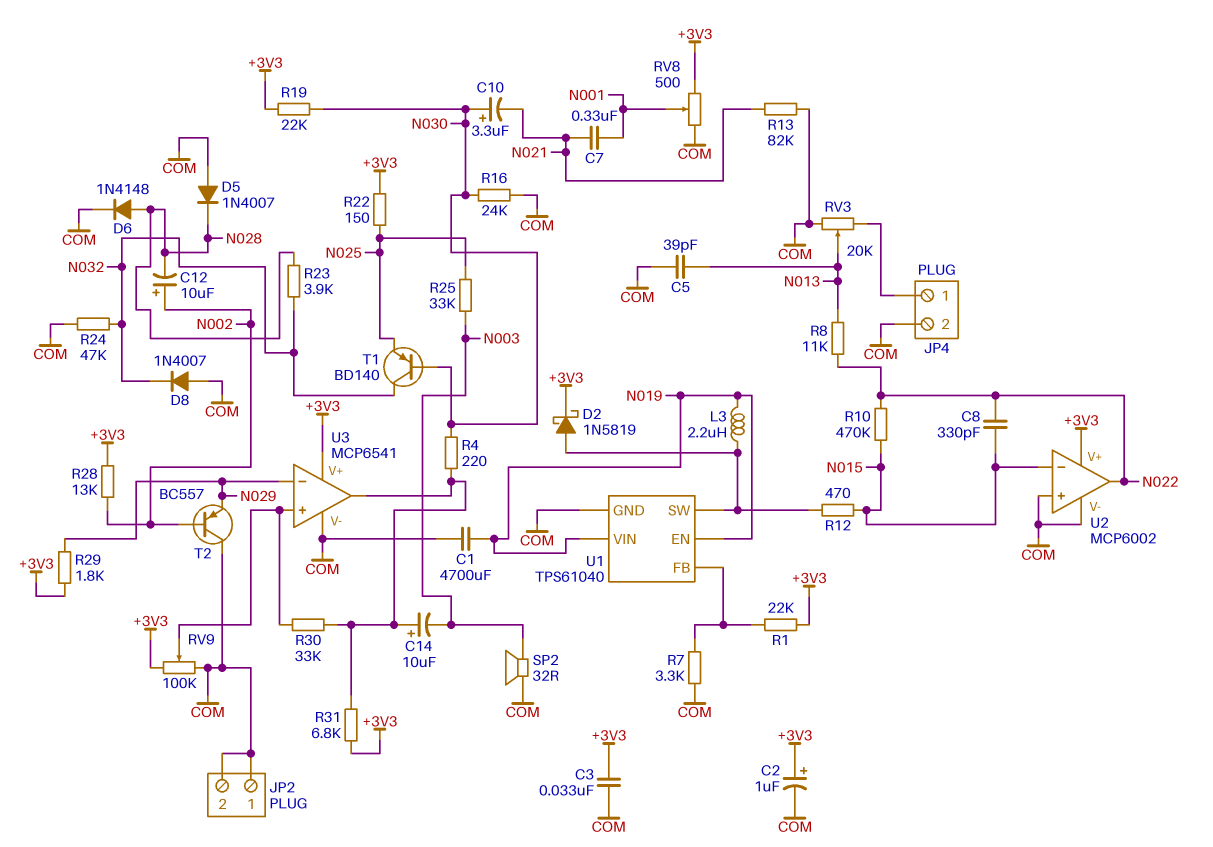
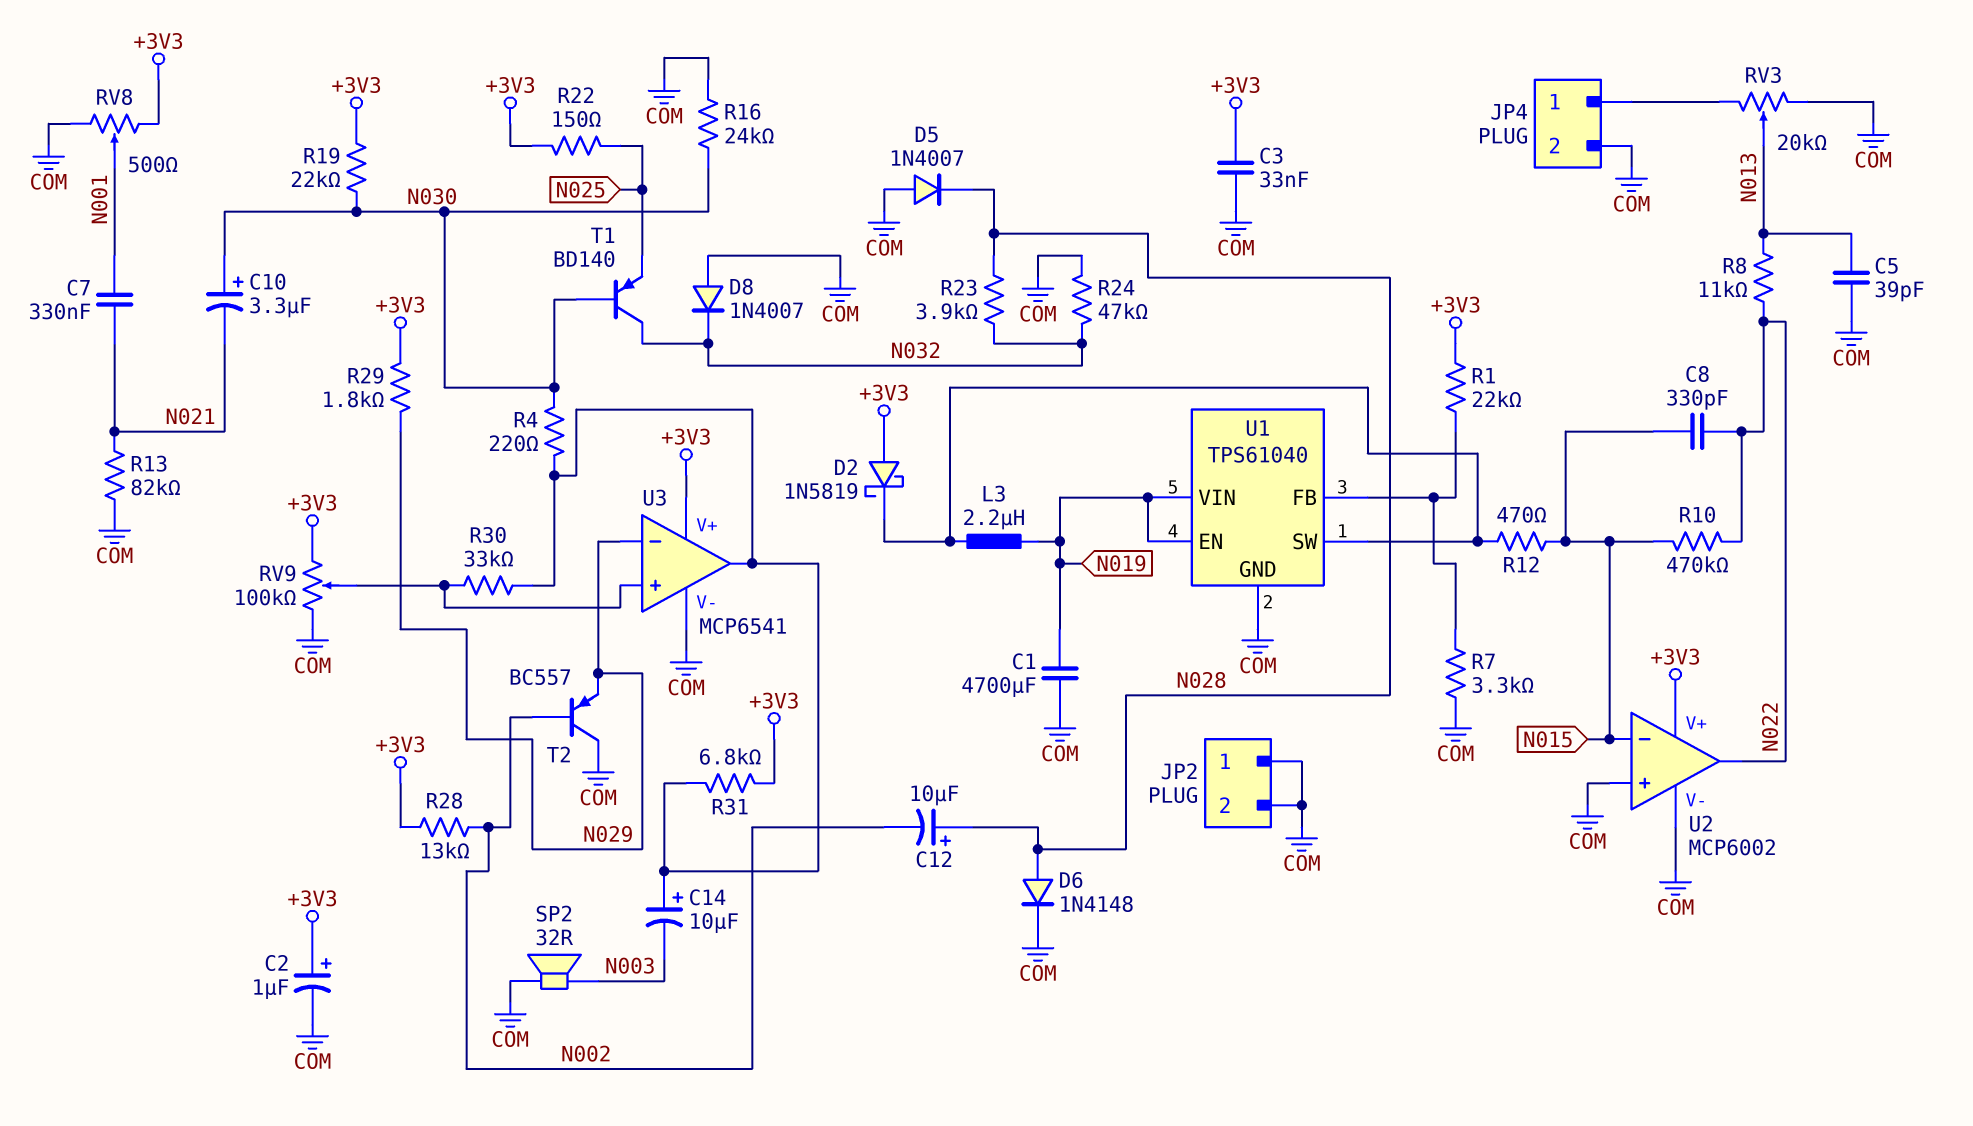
C12: 10uF (plus N002, minus N028) -> 10uF (plus N028, minus N002)
D2: schottky 1N5819 (A U1/SW, K +3V3) -> schottky 1N5819 (A +3V3, K U1/SW)
R25: 33k (N003, N025) -> none

